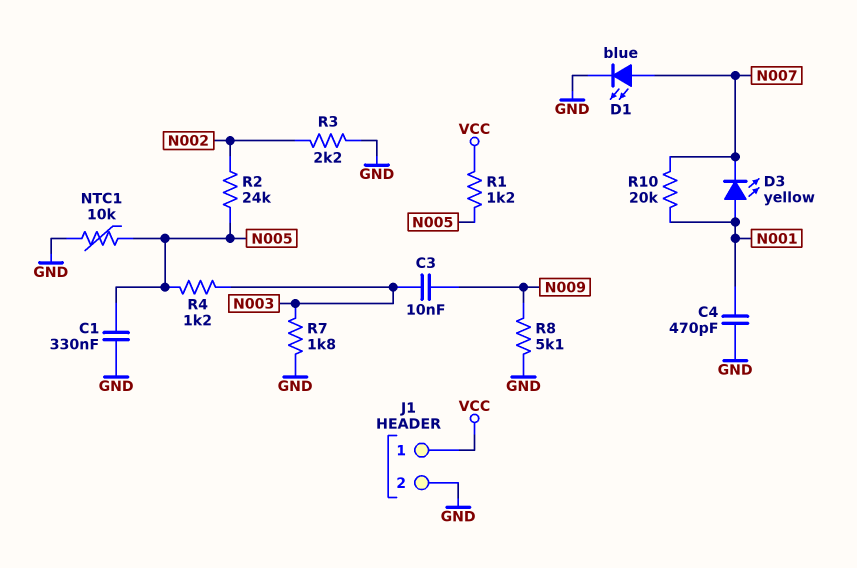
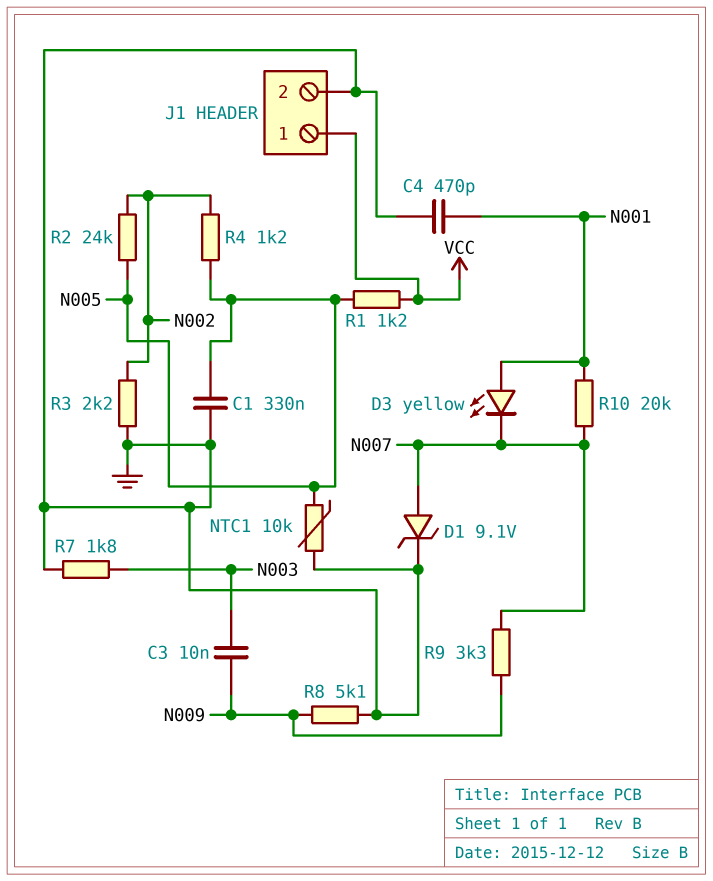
D1: LED blue (A N007, K GND) -> zener 9.1V (A N007, K GND)
R4: 1.2k (N003, N005) -> 1.2k (N002, N005)
R9: none -> 3.3k (N007, N009)

